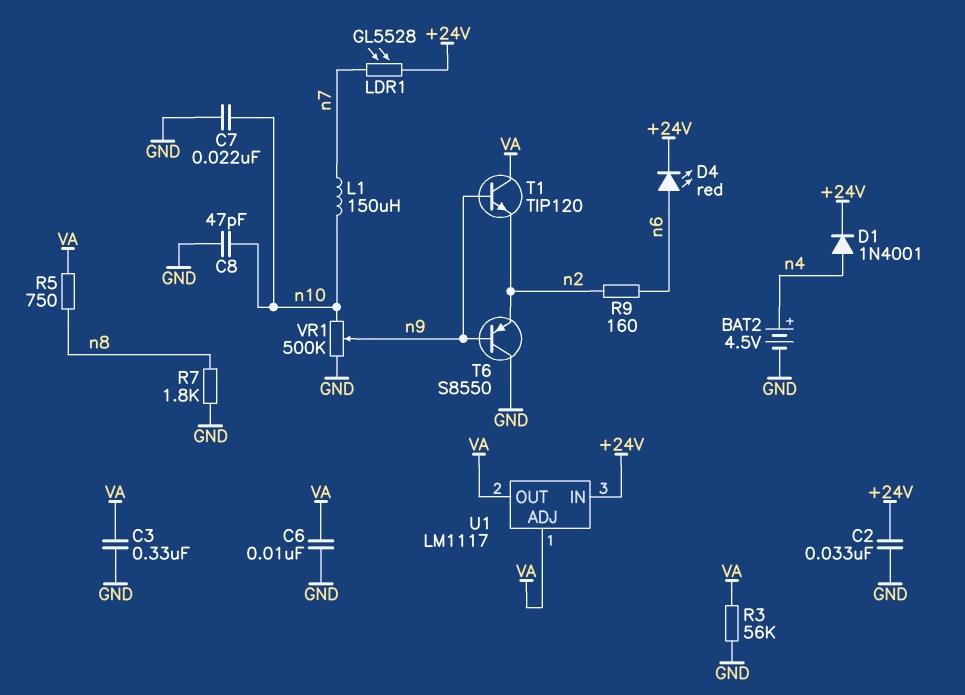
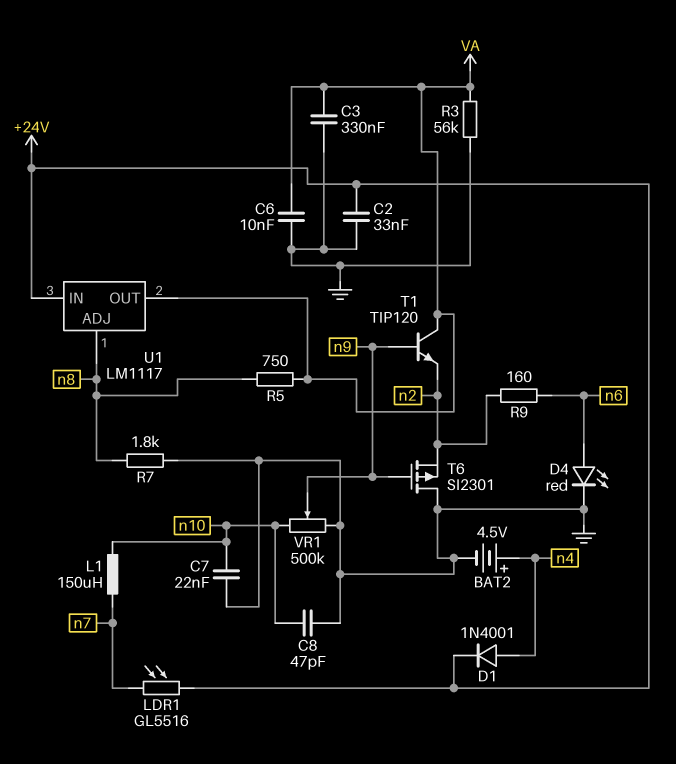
D4: LED red (A n6, K +24V) -> LED red (A n6, K GND)
LDR1: GL5528 (+24V, n7) -> GL5516 (+24V, n7)
T6: PNP S8550 (B n9, C GND, E n2) -> PMOS SI2301 (G n9, D GND, S n2)
U1 pin ADJ: VA -> n8

